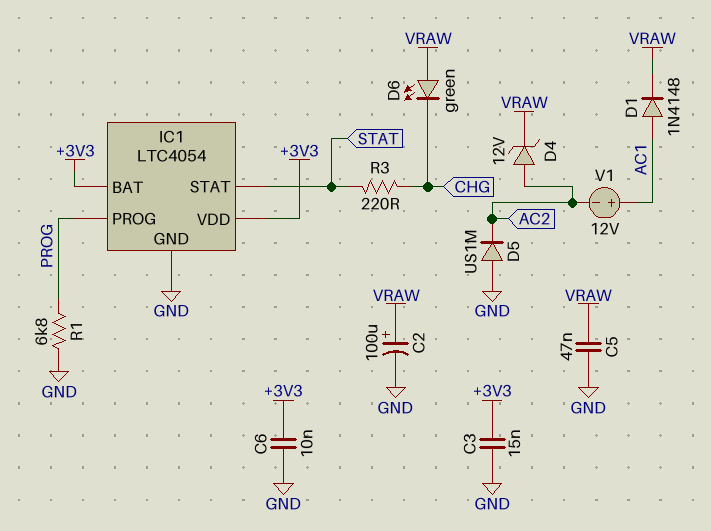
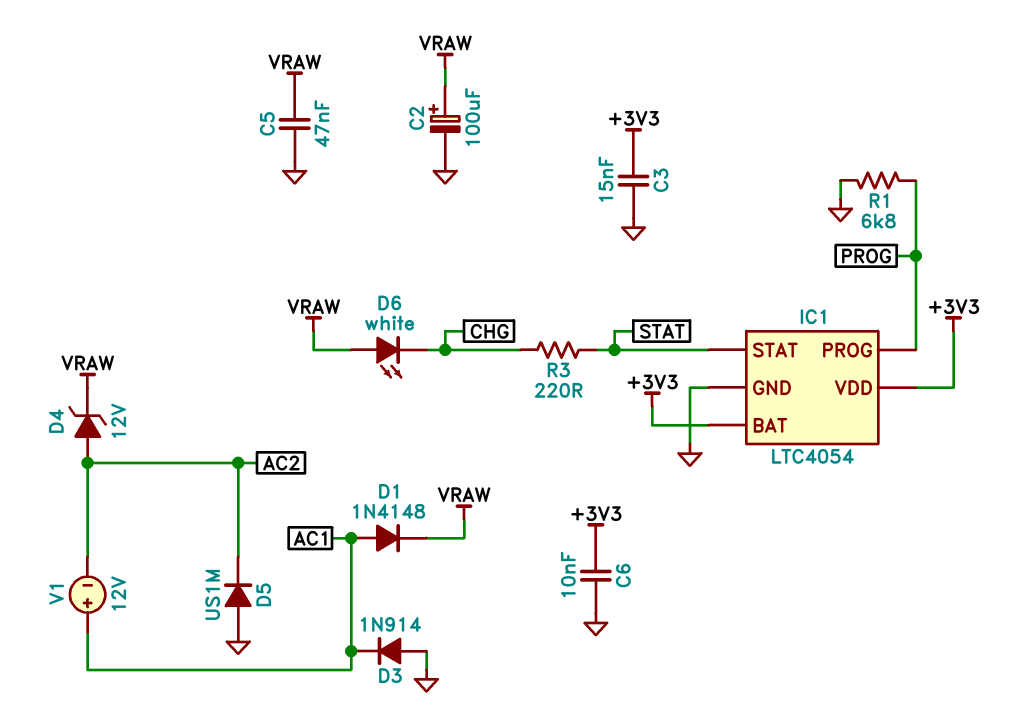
D3: none -> diode 1N914 (A GND, K AC1)
D6: LED green (A VRAW, K CHG) -> LED white (A VRAW, K CHG)

